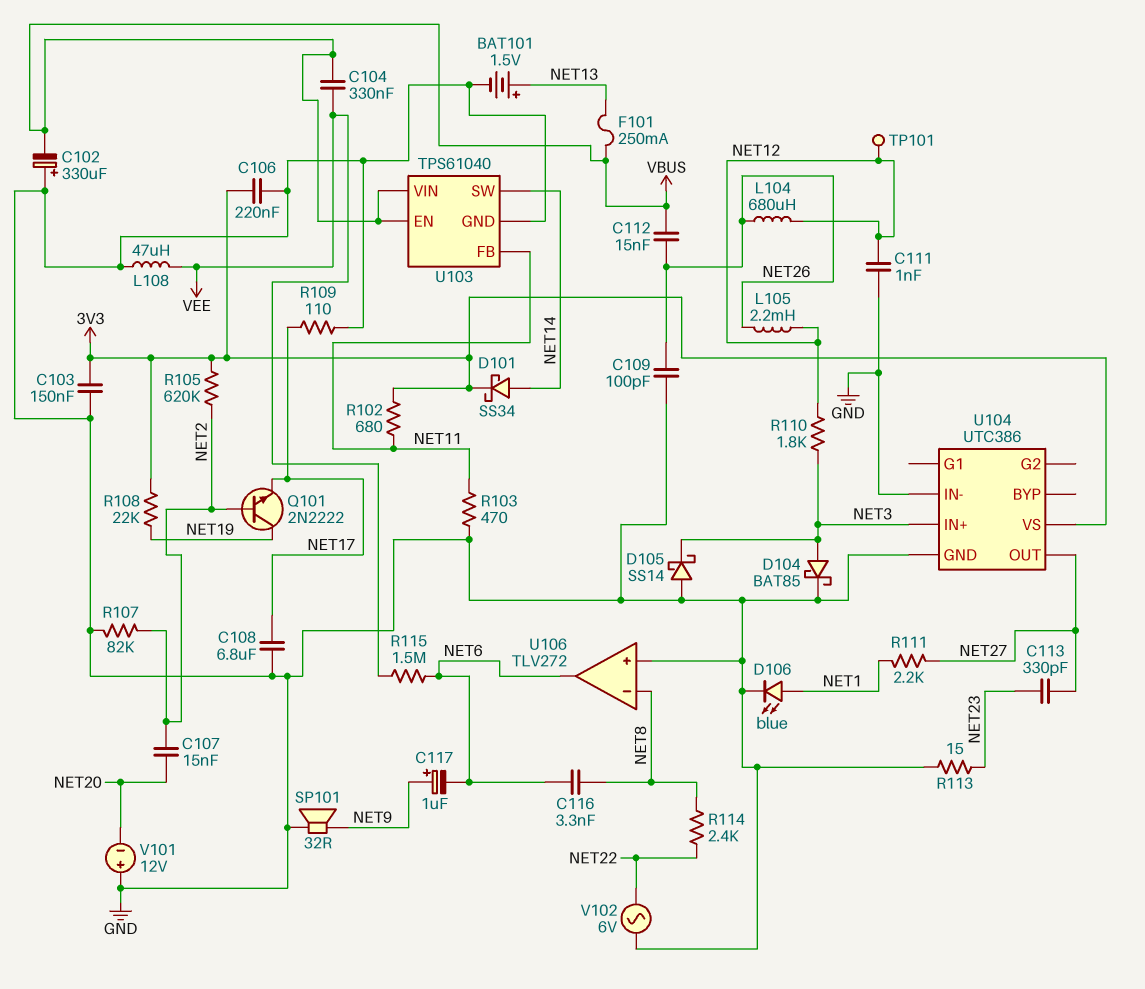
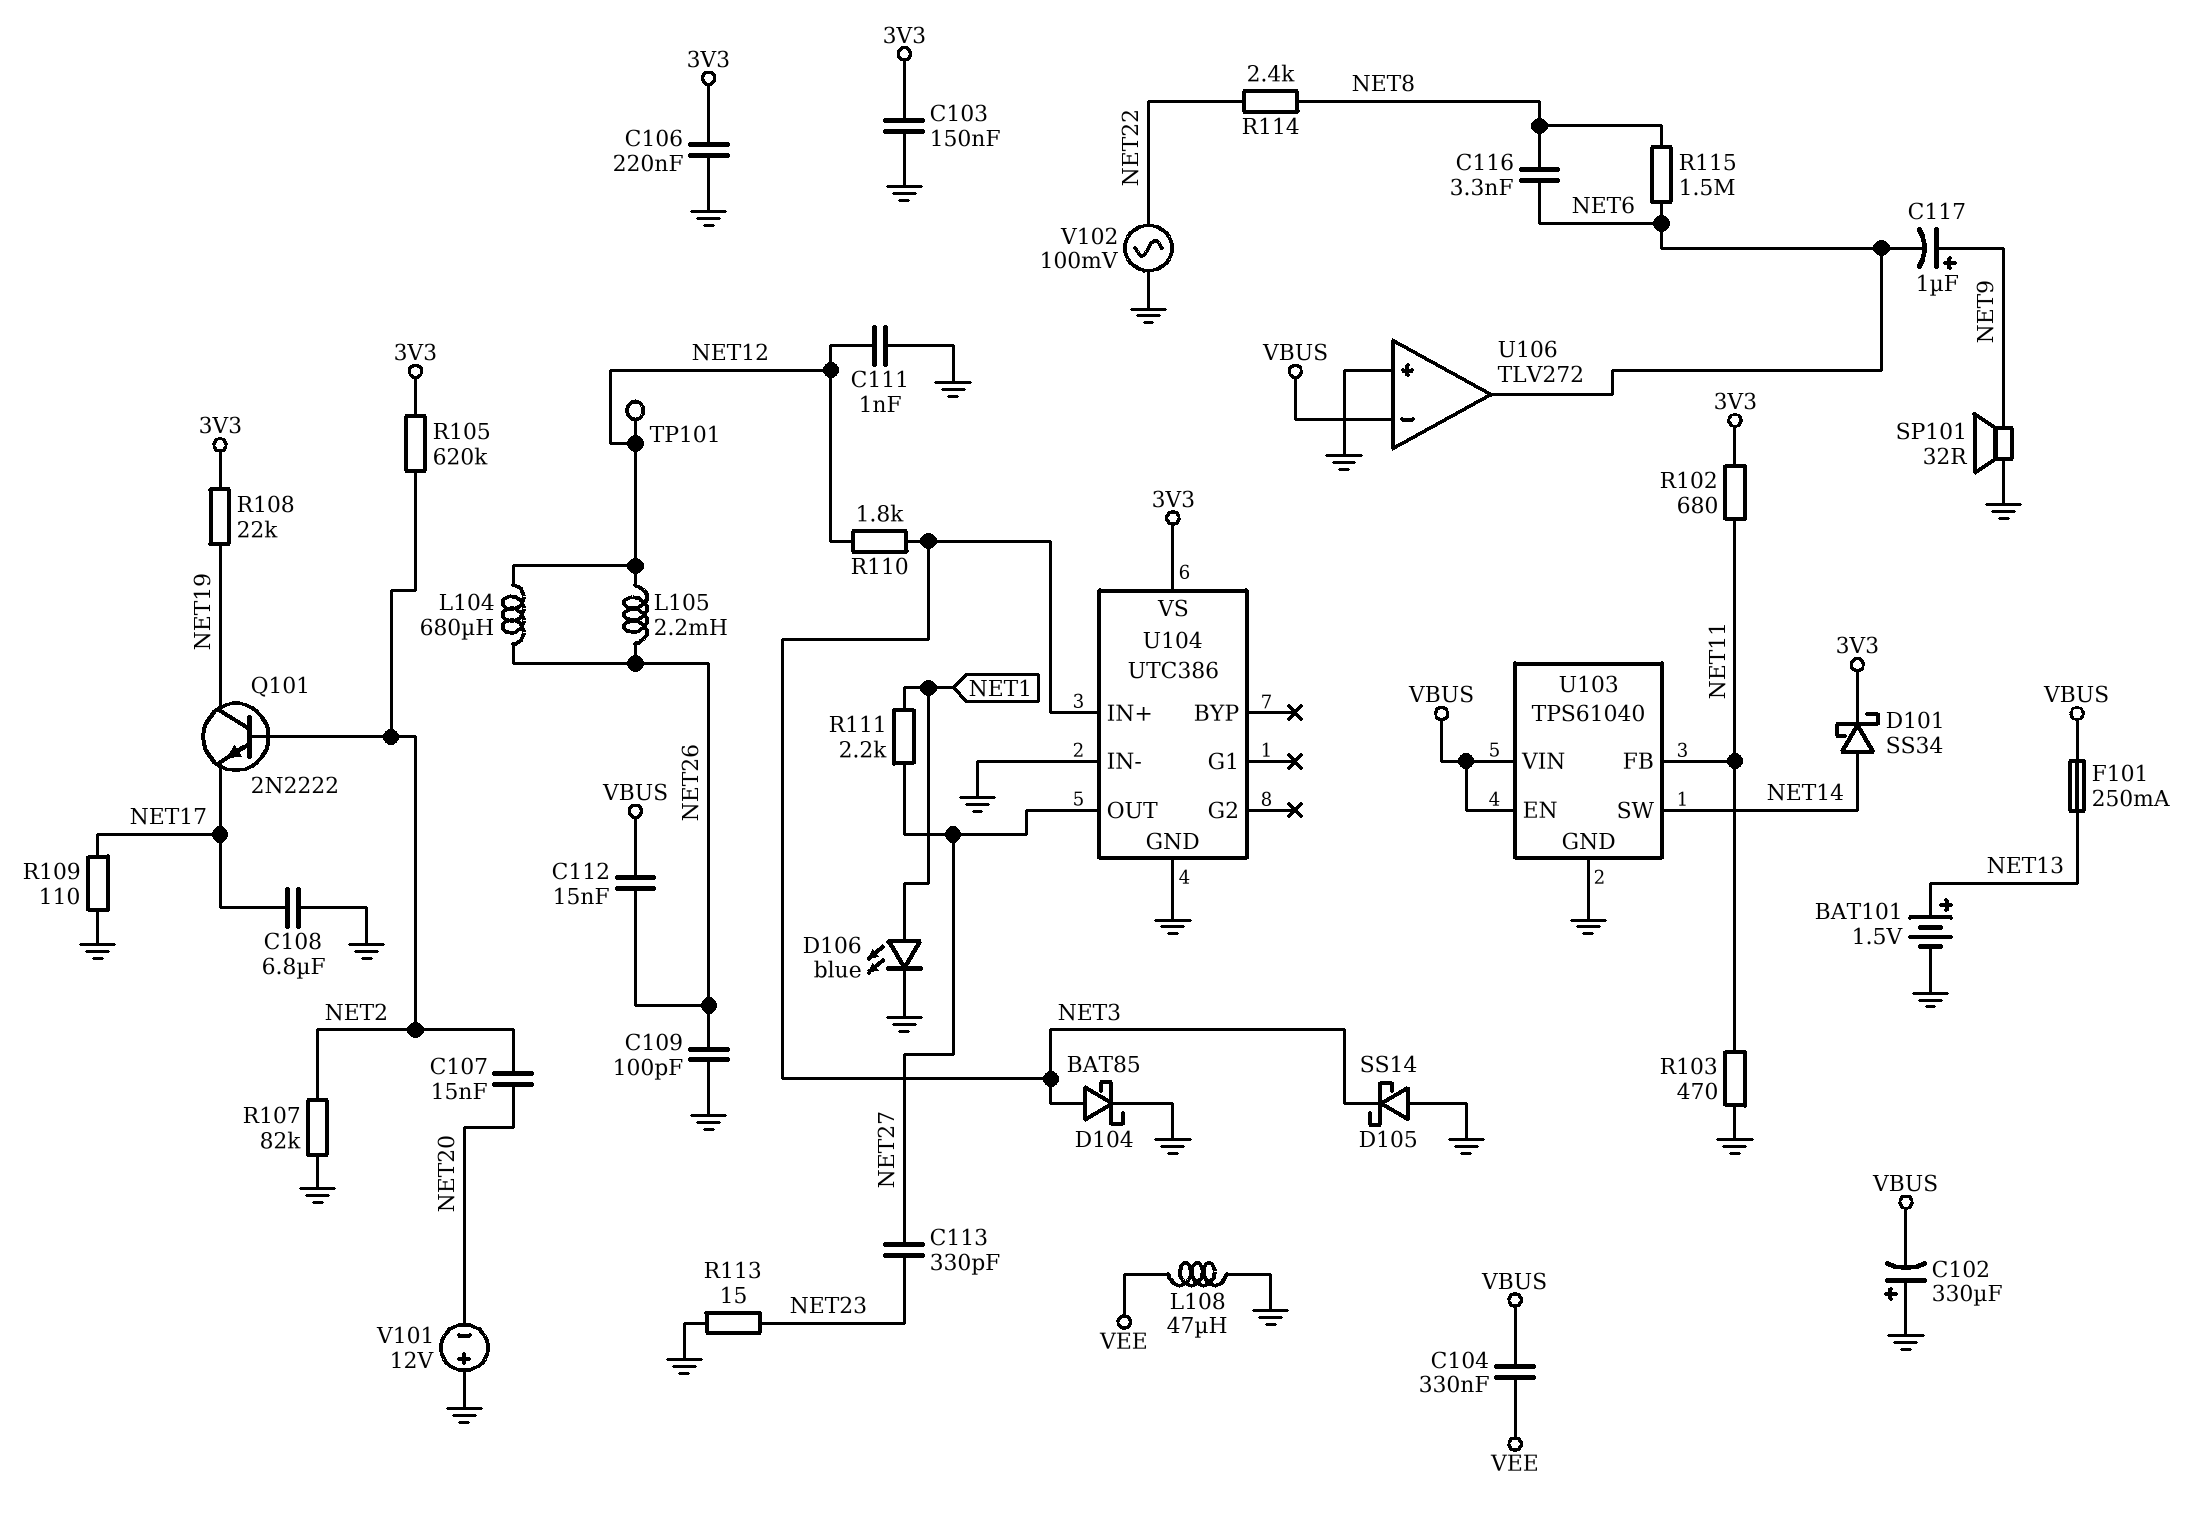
R115: 1.5M (NET6, VEE) -> 1.5M (NET6, NET8)
U106 pin in-: NET8 -> VBUS
V102: AC 6V (GND, NET22) -> AC 100mV (GND, NET22)

